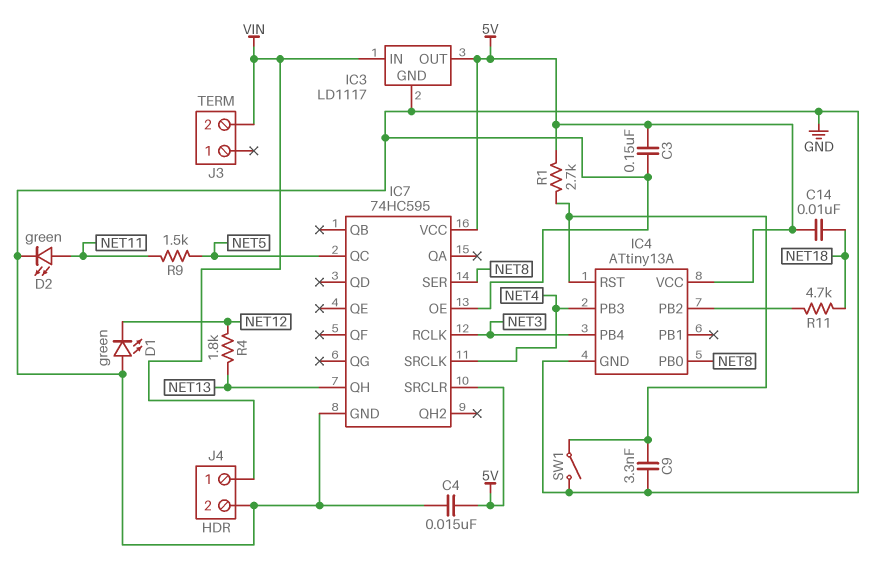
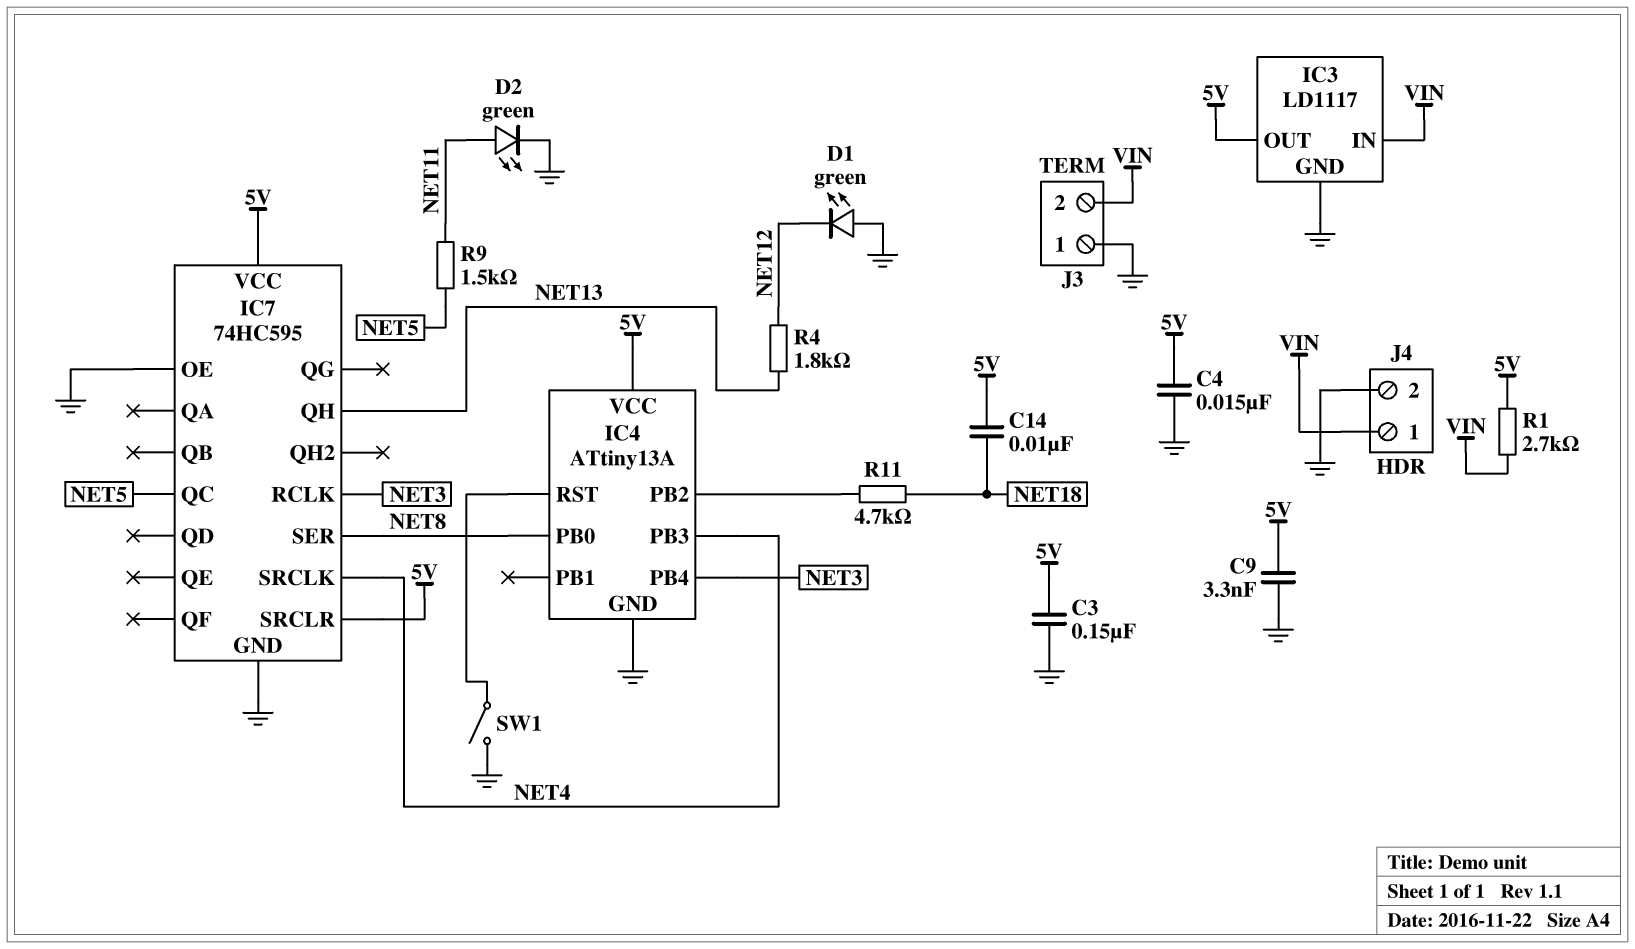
C9: 3.3nF (GND, IC4/RST) -> 3.3nF (5V, GND)
J3 pin 1: none -> GND
R1: 2.7k (5V, IC4/RST) -> 2.7k (5V, VIN)

